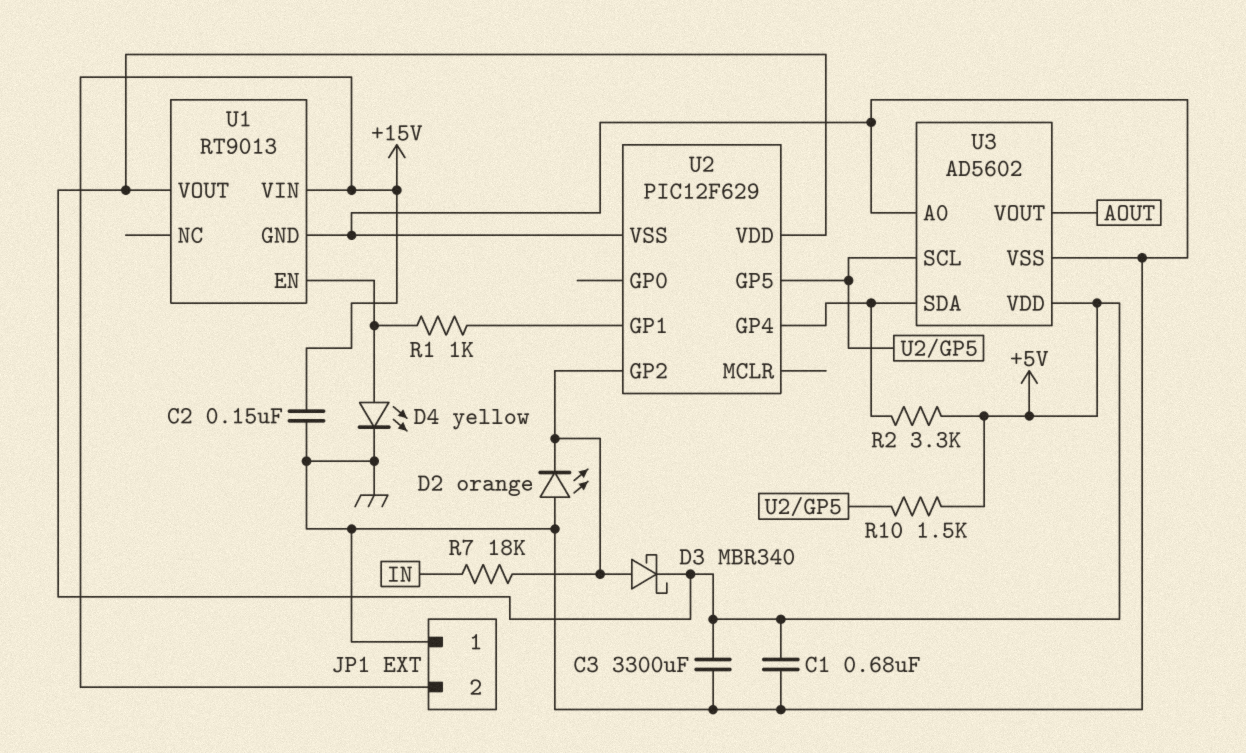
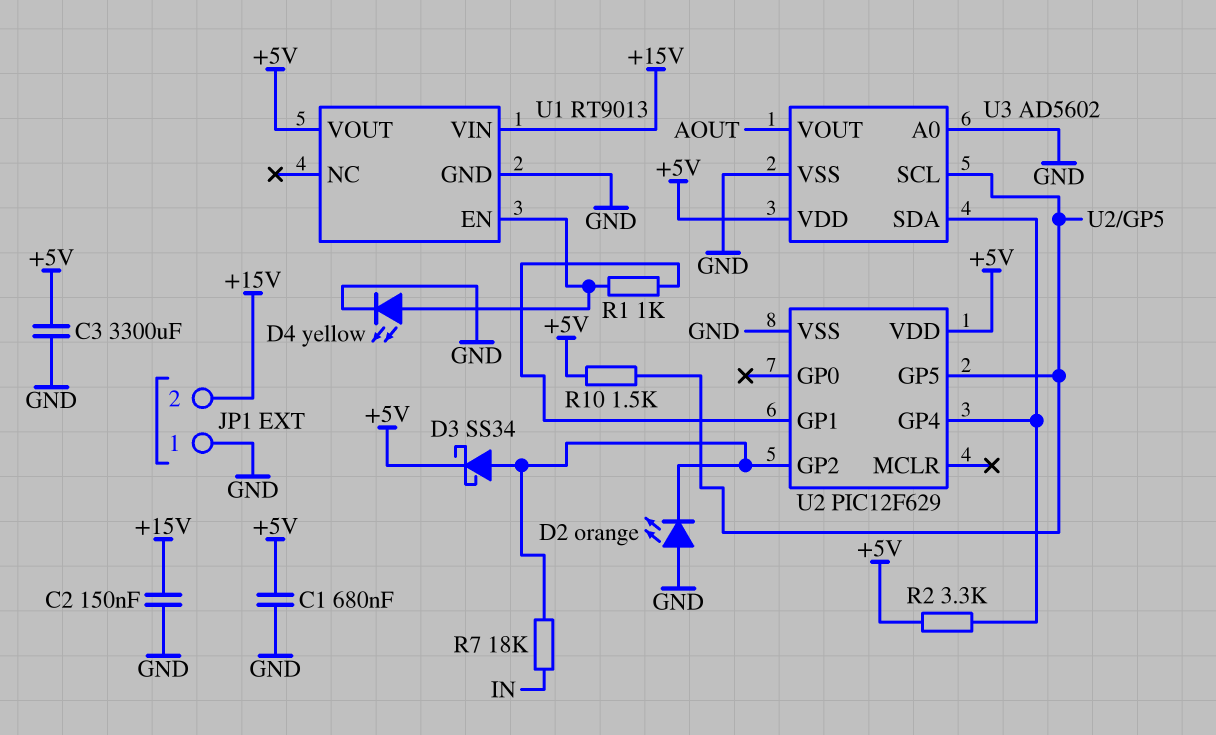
D3: schottky MBR340 (A U2/GP2, K +5V) -> schottky SS34 (A U2/GP2, K +5V)

